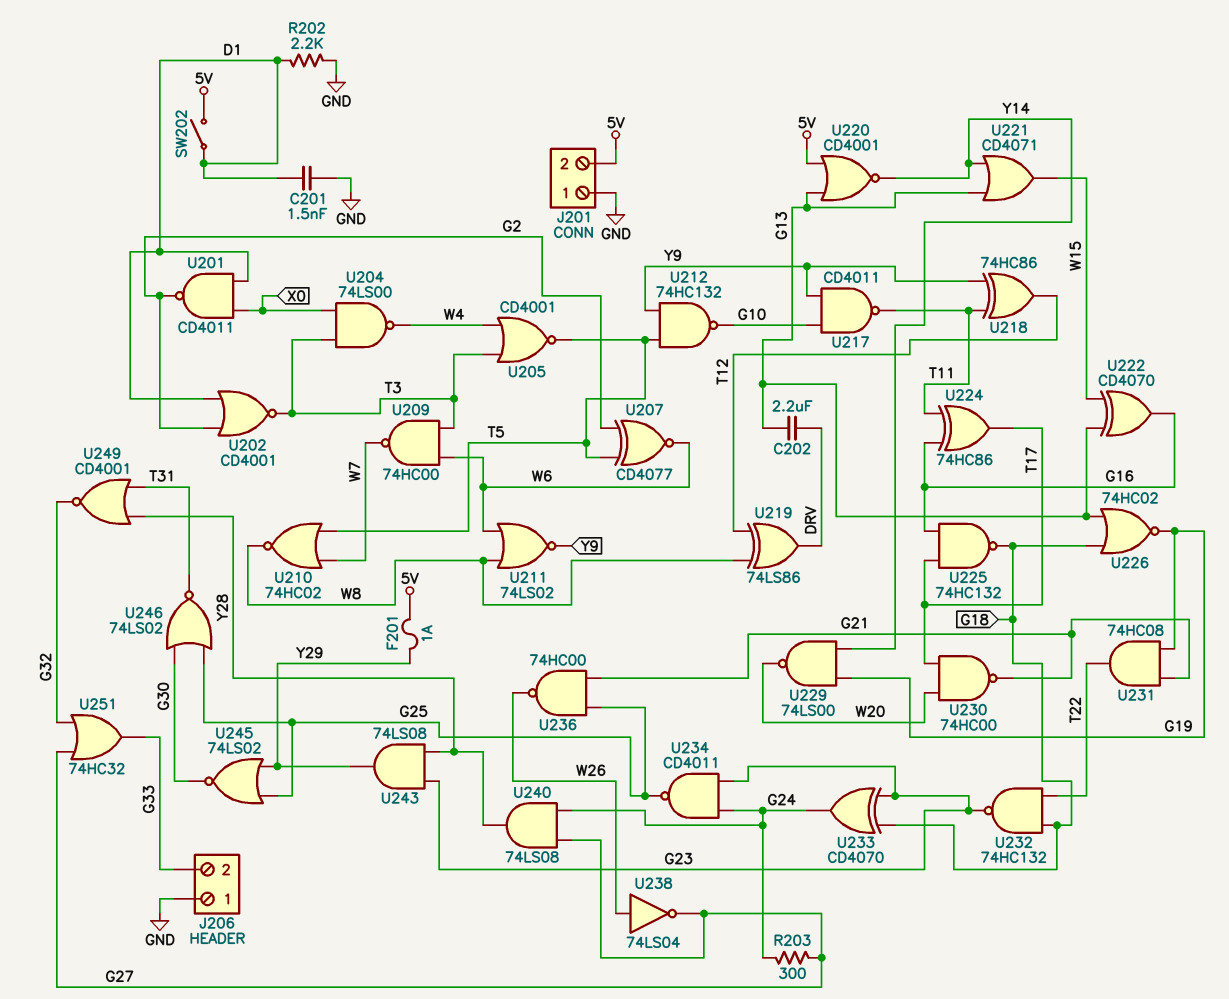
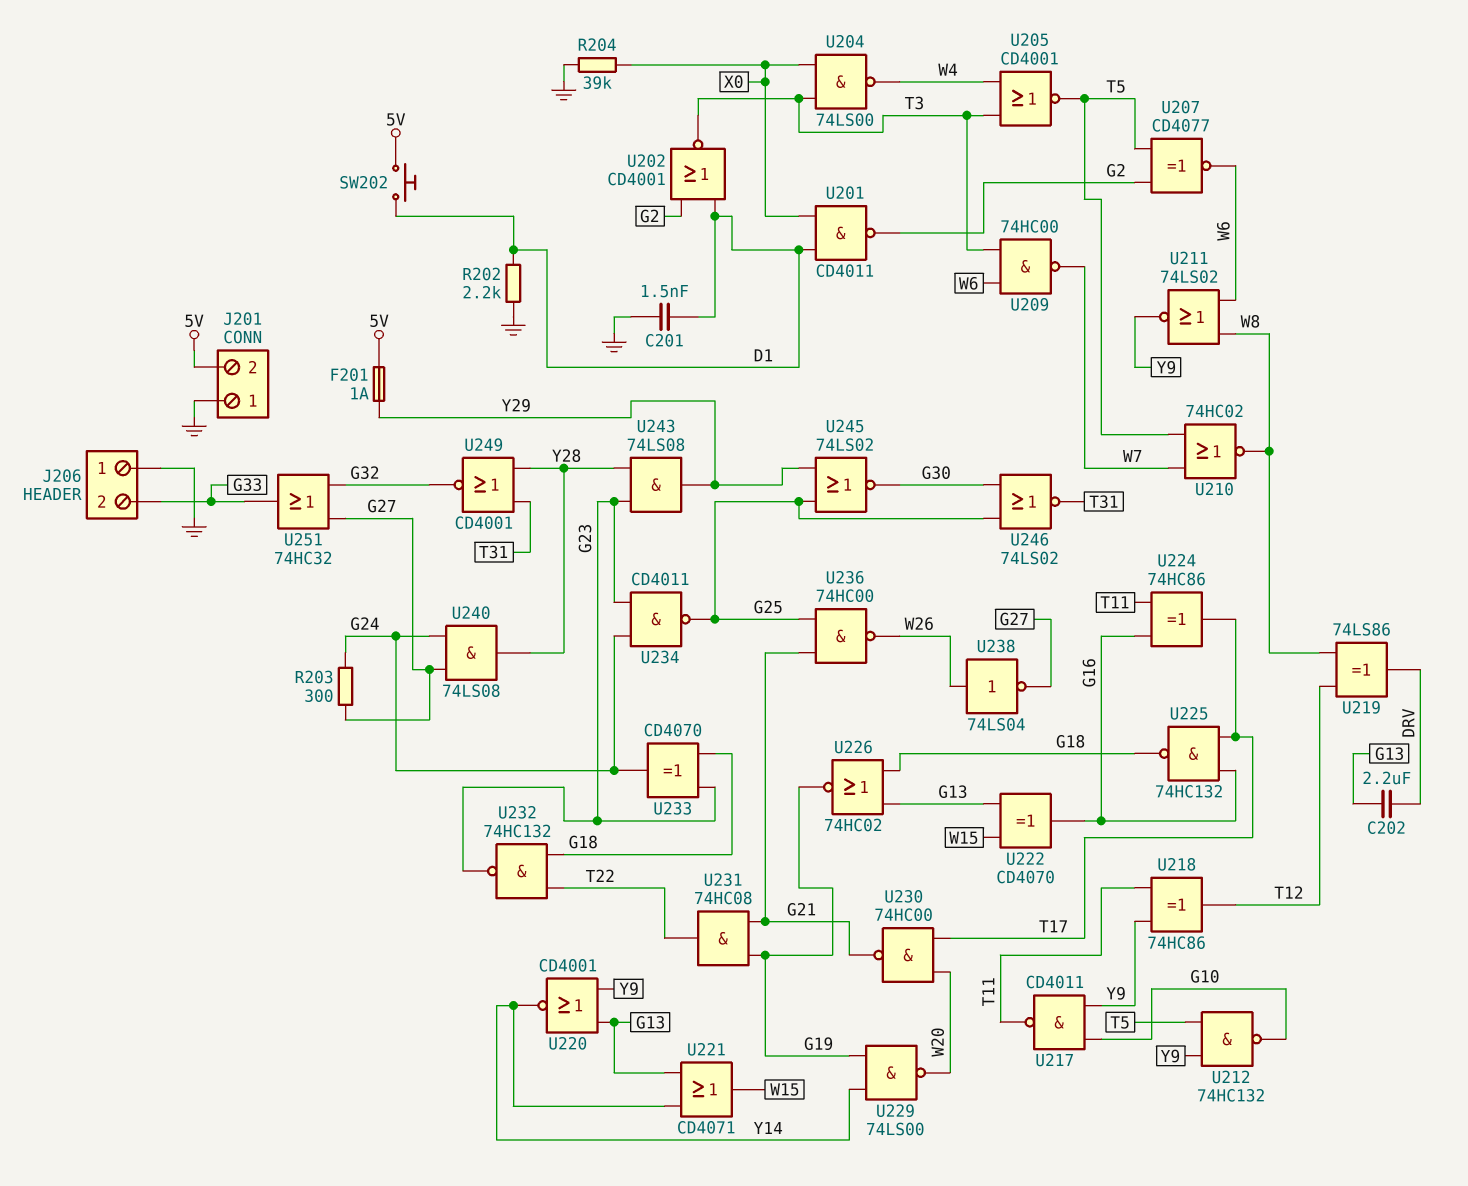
R204: none -> 39k (GND, X0)
SW202: switch (5V, D1) -> button (5V, D1)
U220: NOR CD4001 (in 5V, in G13, out Y14) -> NOR CD4001 (in G13, in Y9, out Y14)

